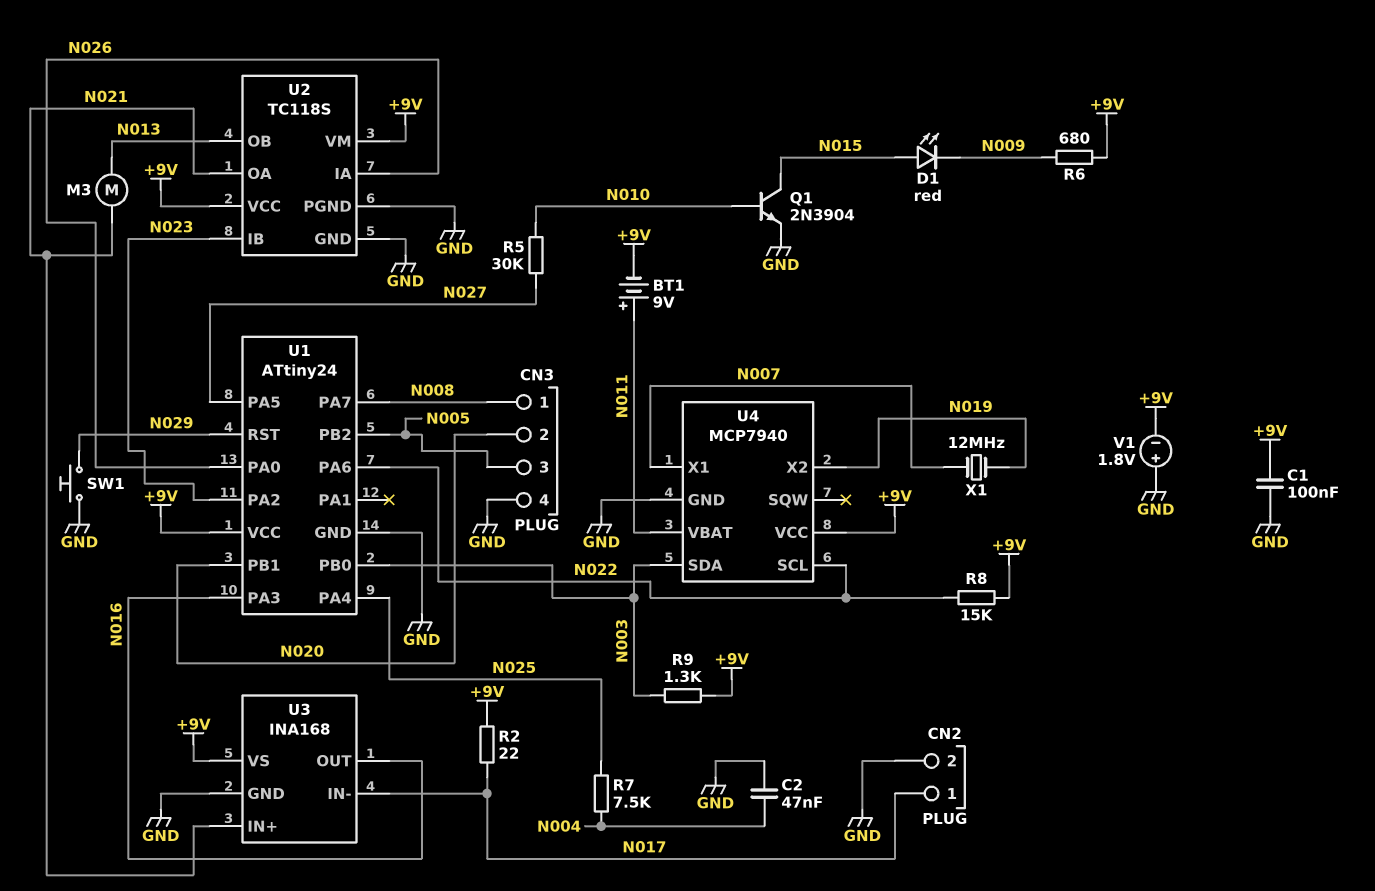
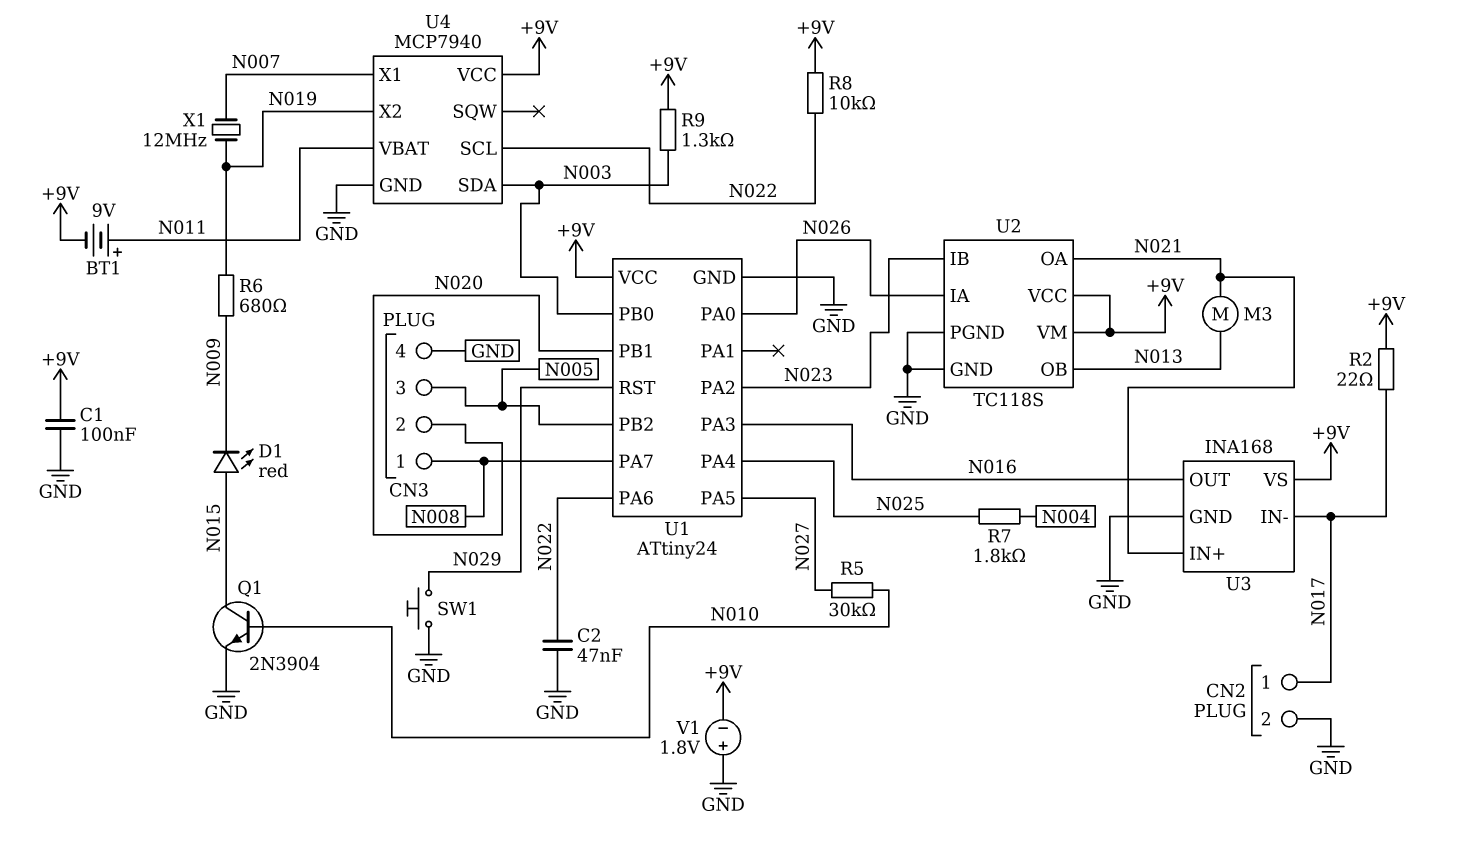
C2: 47nF (GND, N004) -> 47nF (GND, N022)
R6: 680 (+9V, N009) -> 680 (N009, N019)
R7: 7.5k (N004, N025) -> 1.8k (N004, N025)
R8: 15k (+9V, N022) -> 10k (+9V, N022)

